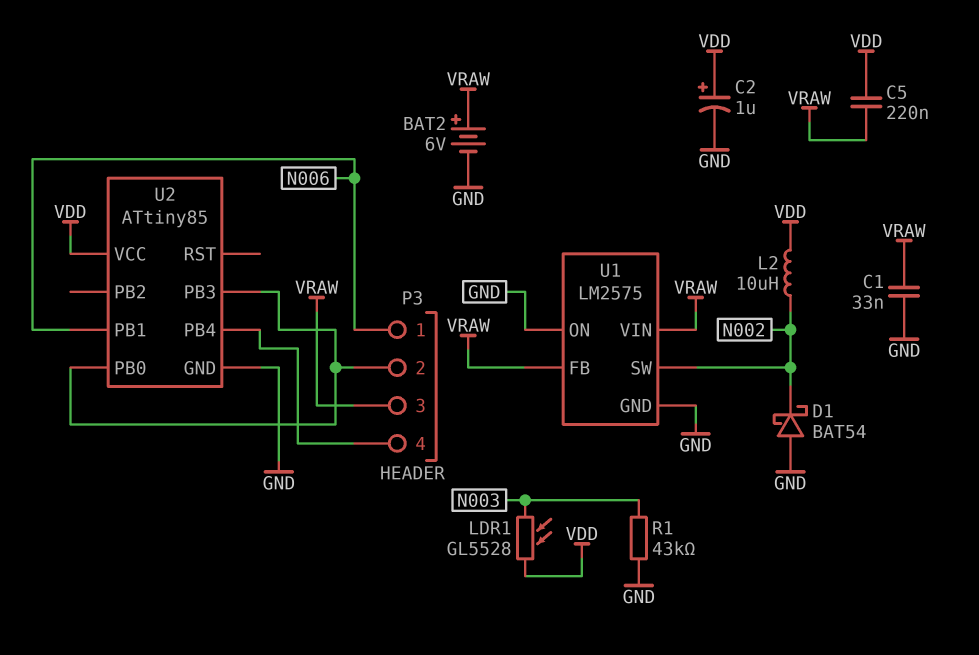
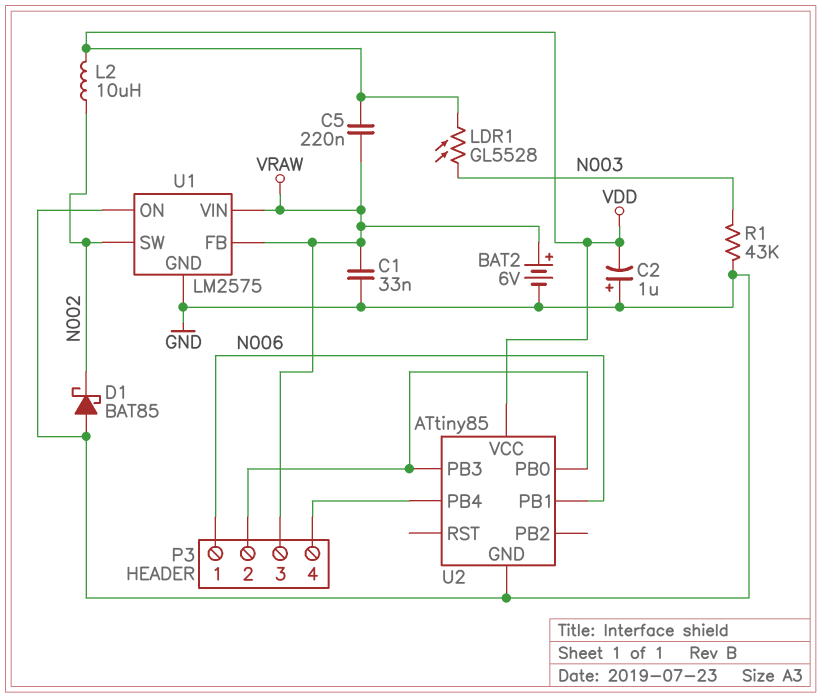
C2: 1uF (plus VDD, minus GND) -> 1uF (plus GND, minus VDD)
D1: schottky BAT54 (A GND, K N002) -> schottky BAT85 (A GND, K N002)

